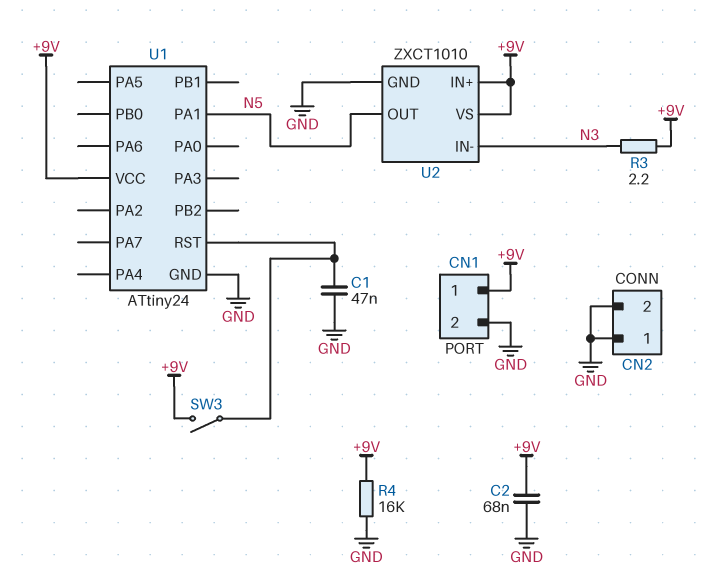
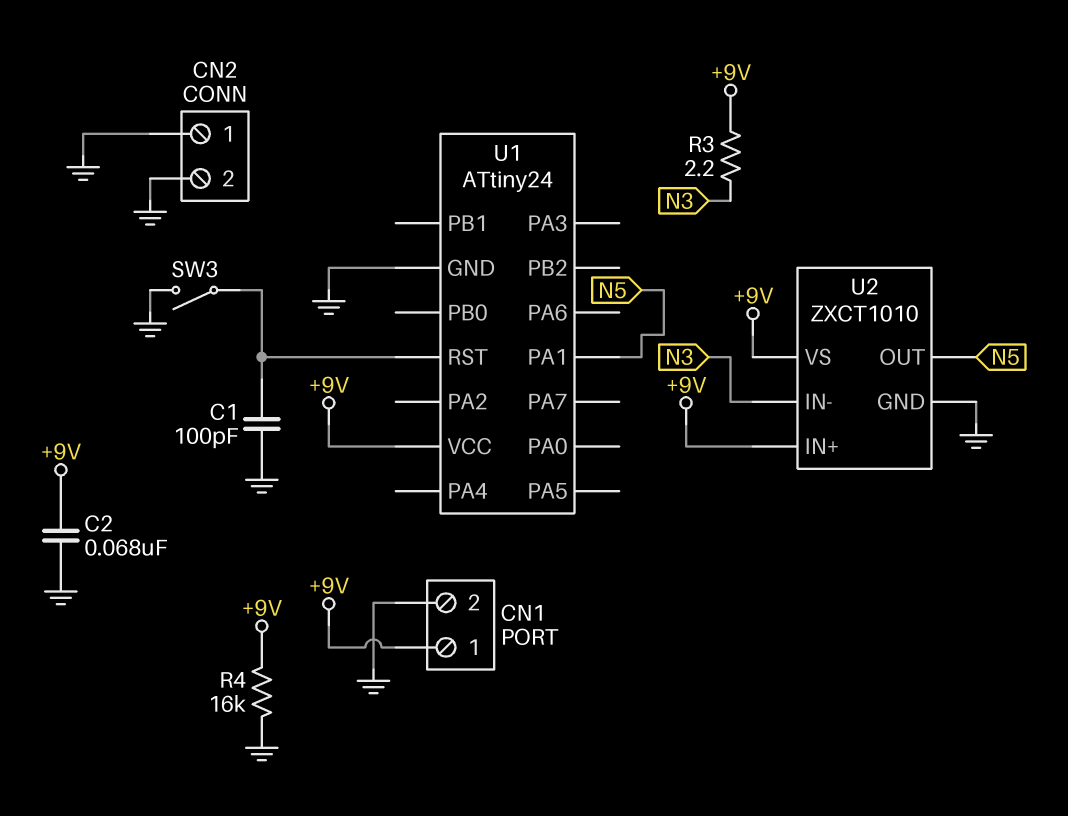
C1: 47nF (GND, U1/RST) -> 100pF (GND, U1/RST)
SW3: switch (+9V, U1/RST) -> switch (GND, U1/RST)

